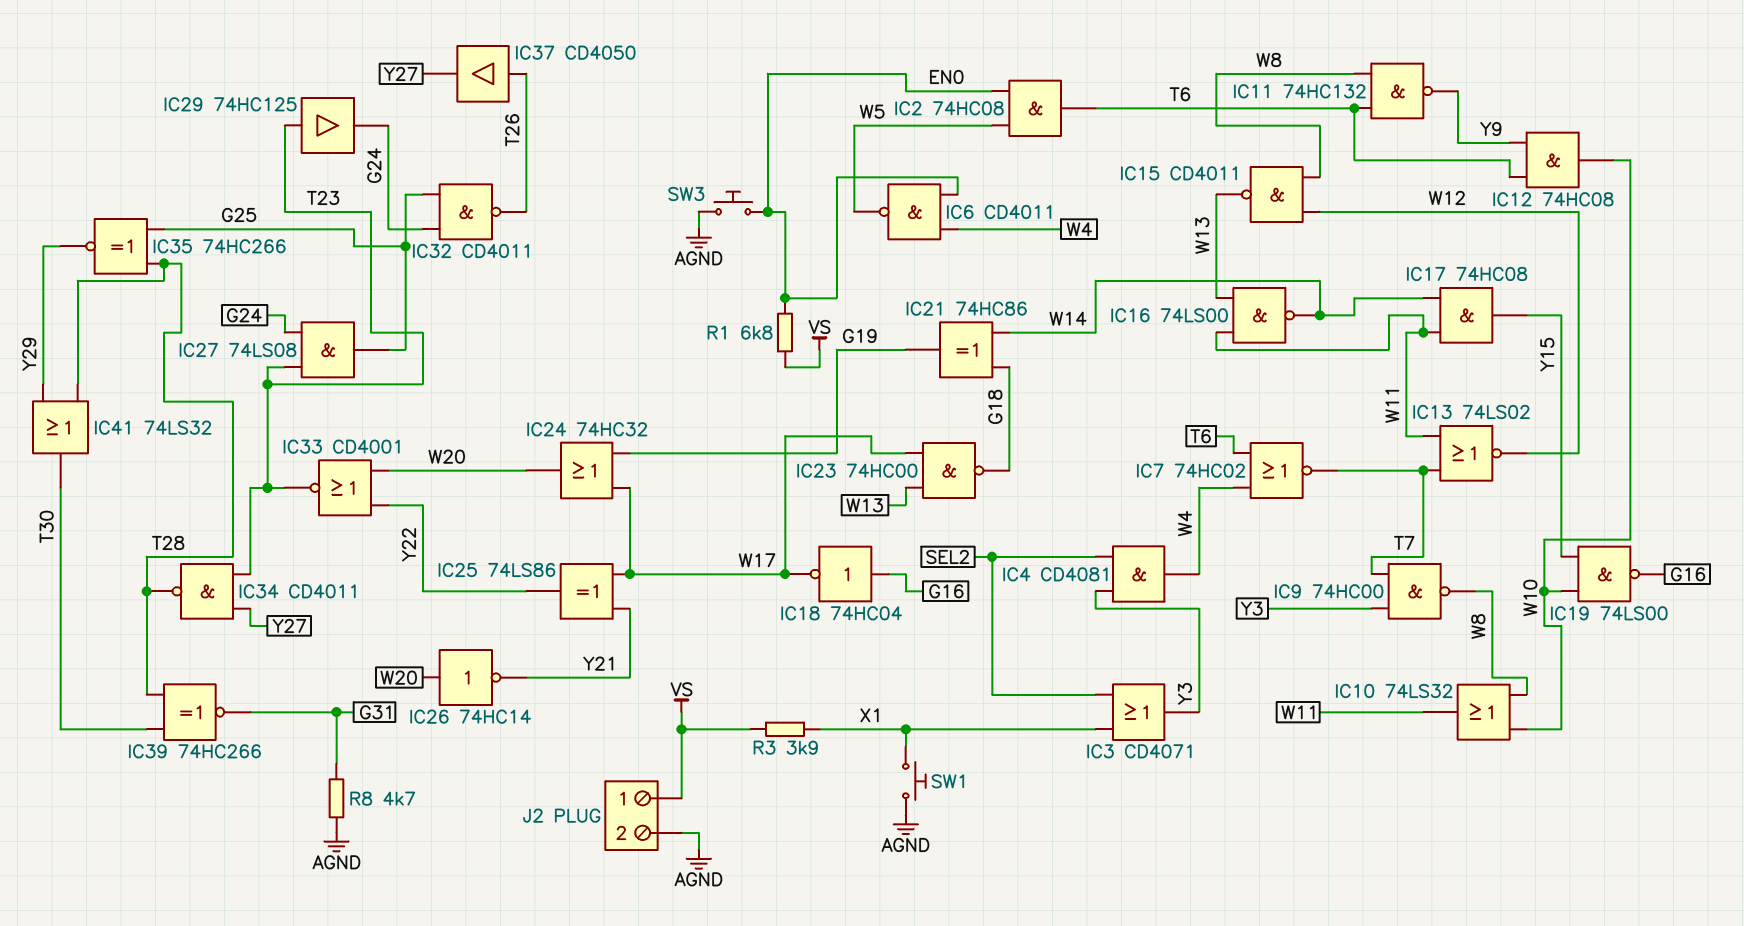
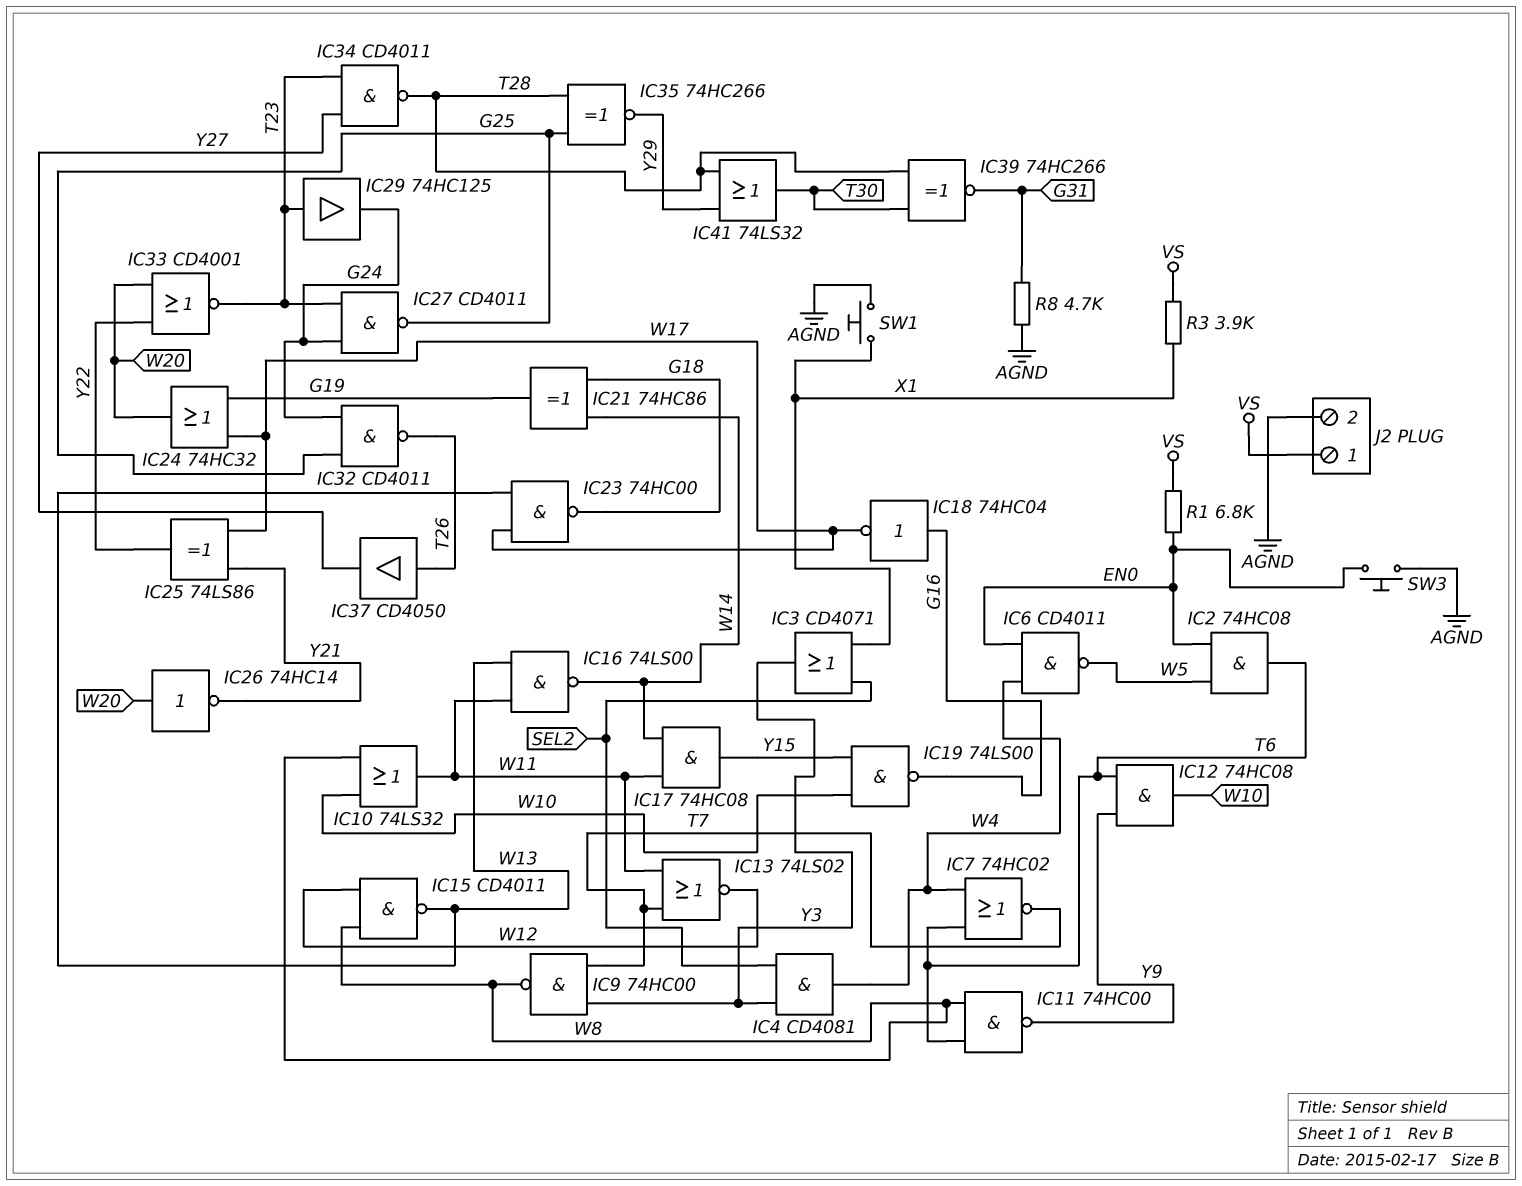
IC11: NAND 74HC132 (in T6, in W8, out Y9) -> NAND 74HC00 (in T6, in W8, out Y9)
IC27: AND 74LS08 (in G24, in T23, out G25) -> NAND CD4011 (in G24, in T23, out G25)

